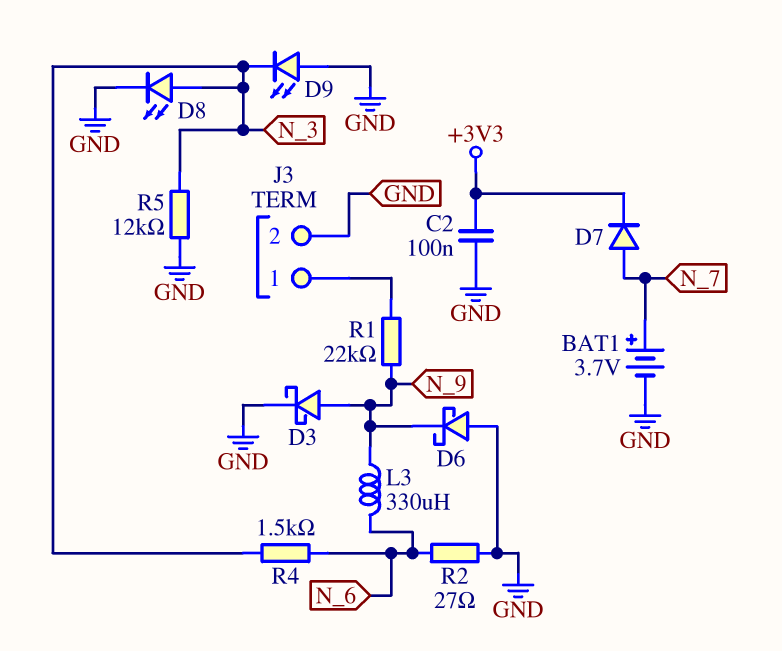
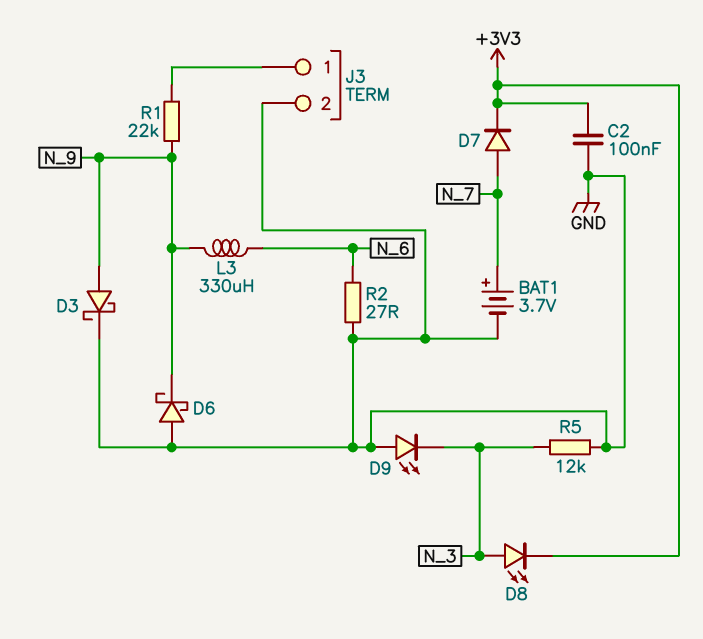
D8: LED (A N_3, K GND) -> LED (A N_3, K +3V3)
R4: 1.5k (N_3, N_6) -> none

